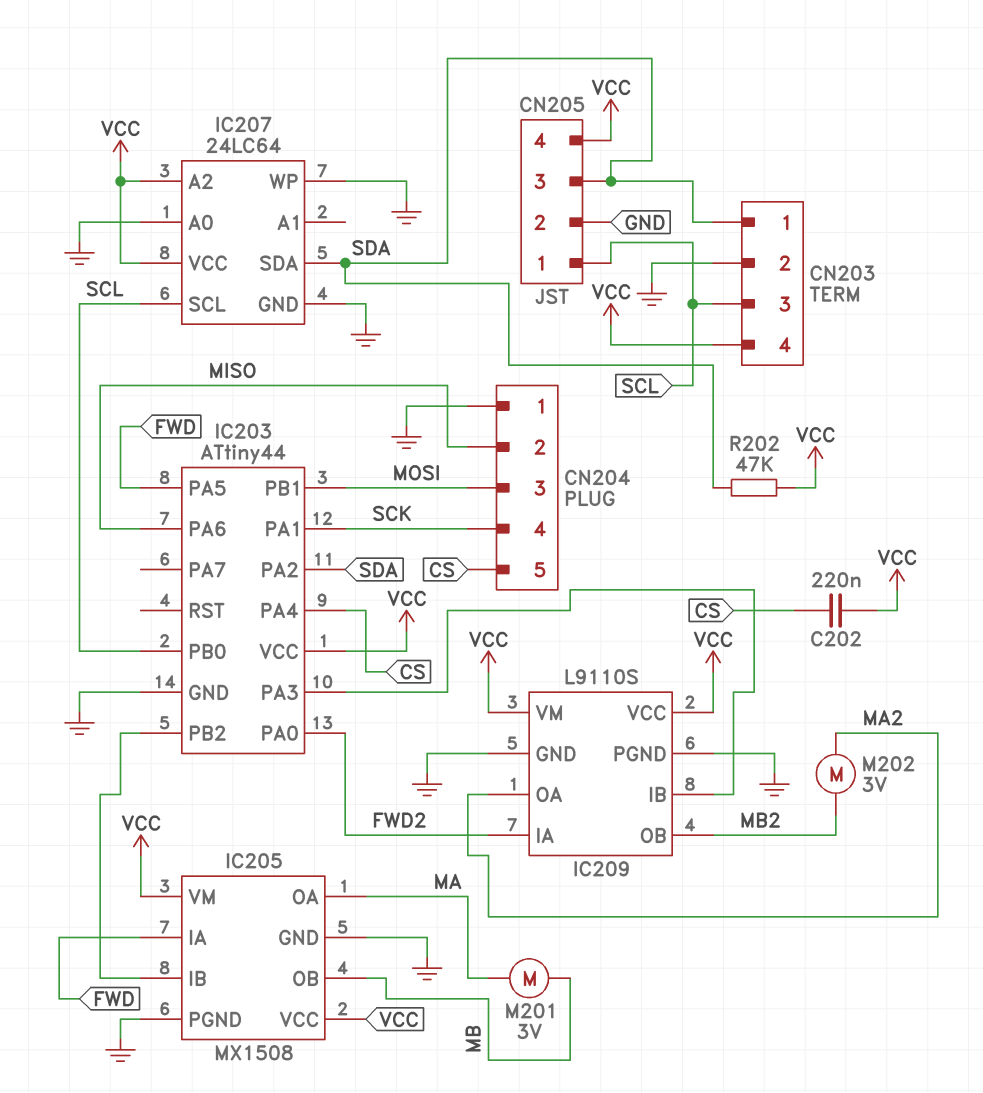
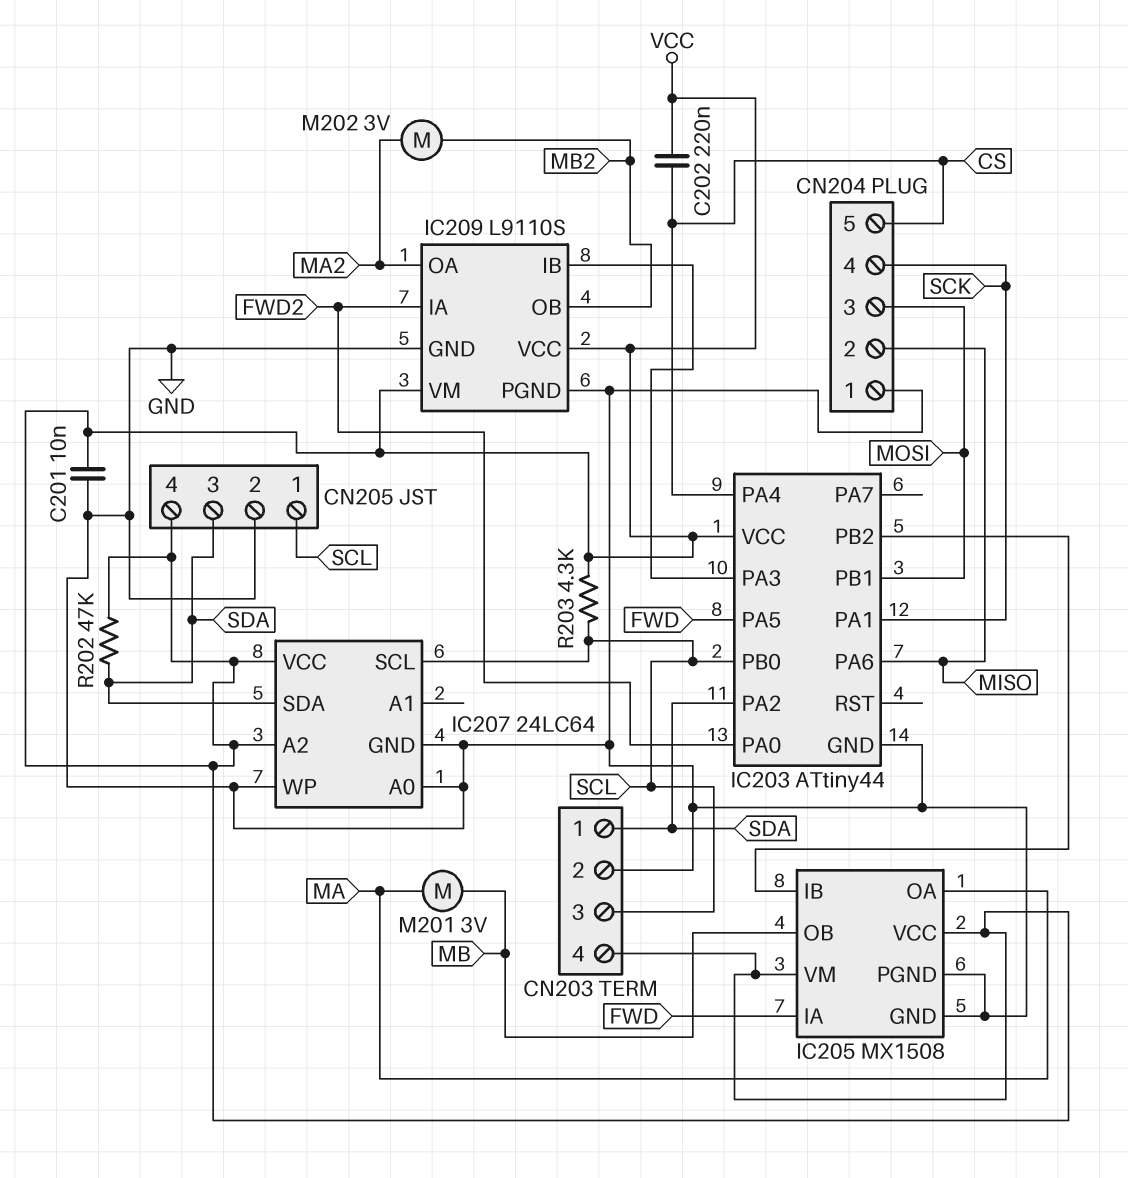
C201: none -> 10nF (GND, VCC)
R203: none -> 4.3k (SCL, VCC)

